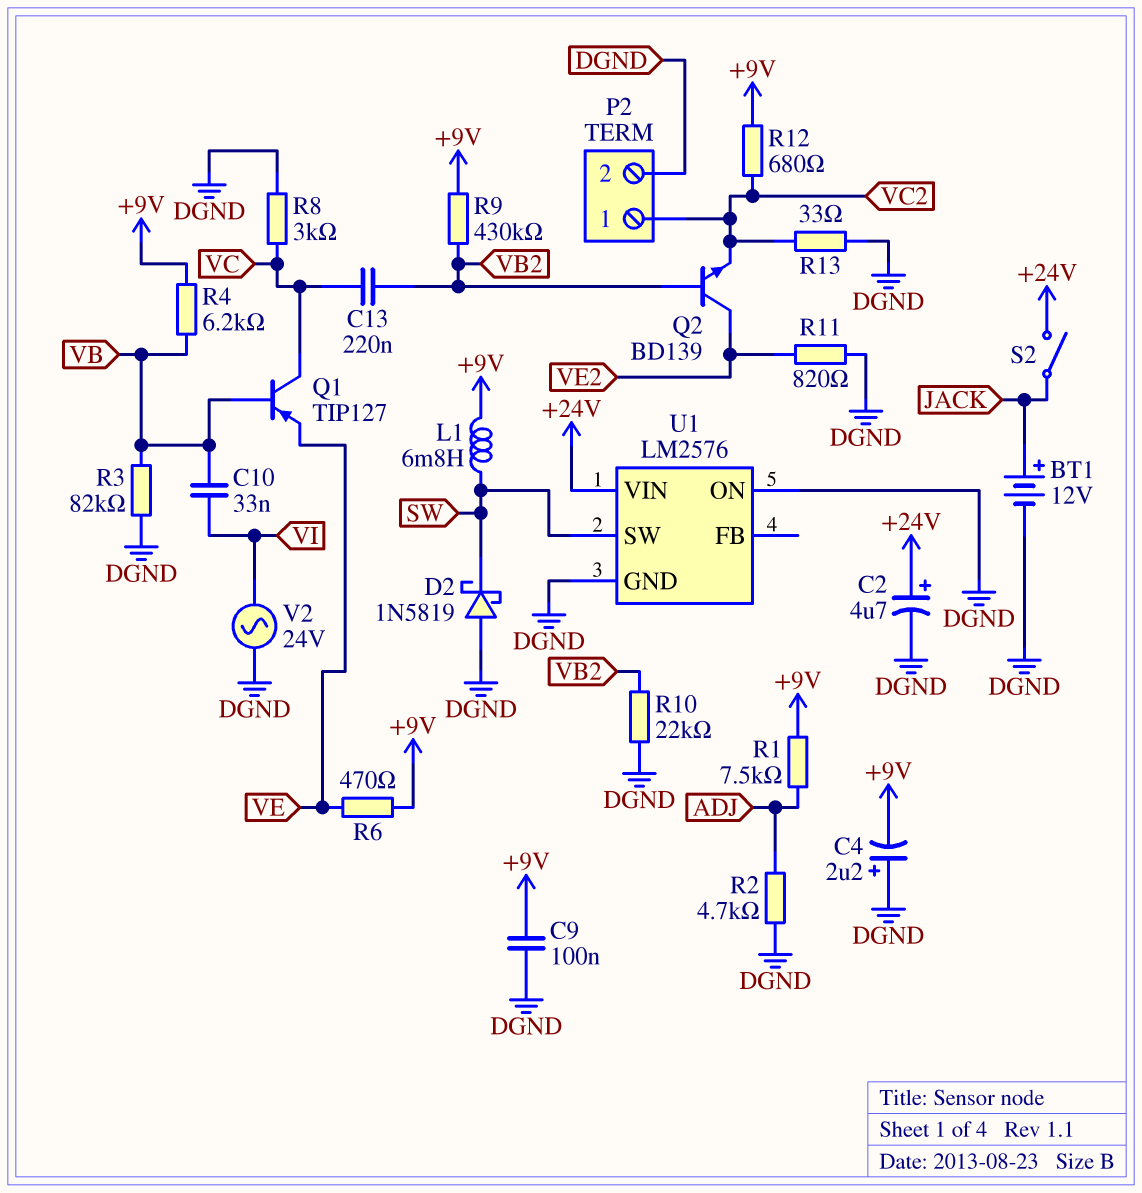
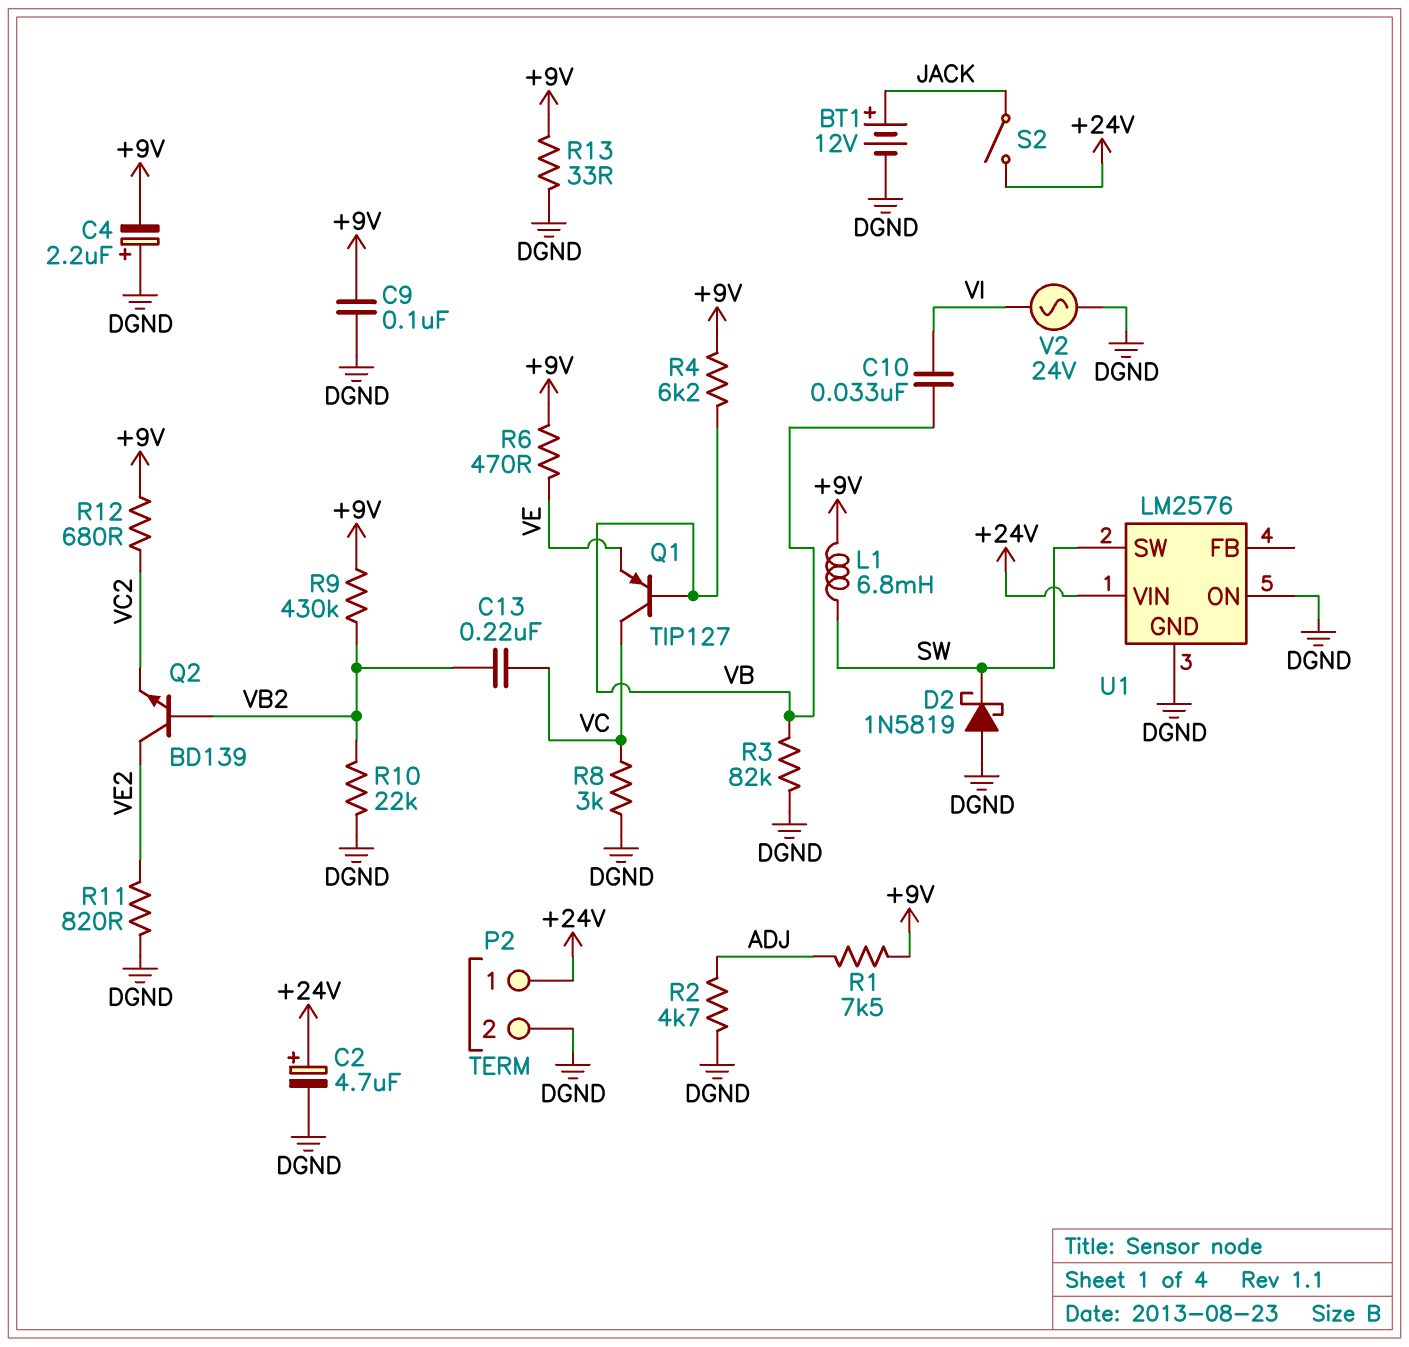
P2 pin 1: VC2 -> +24V
R13: 33 (DGND, VC2) -> 33 (+9V, DGND)

